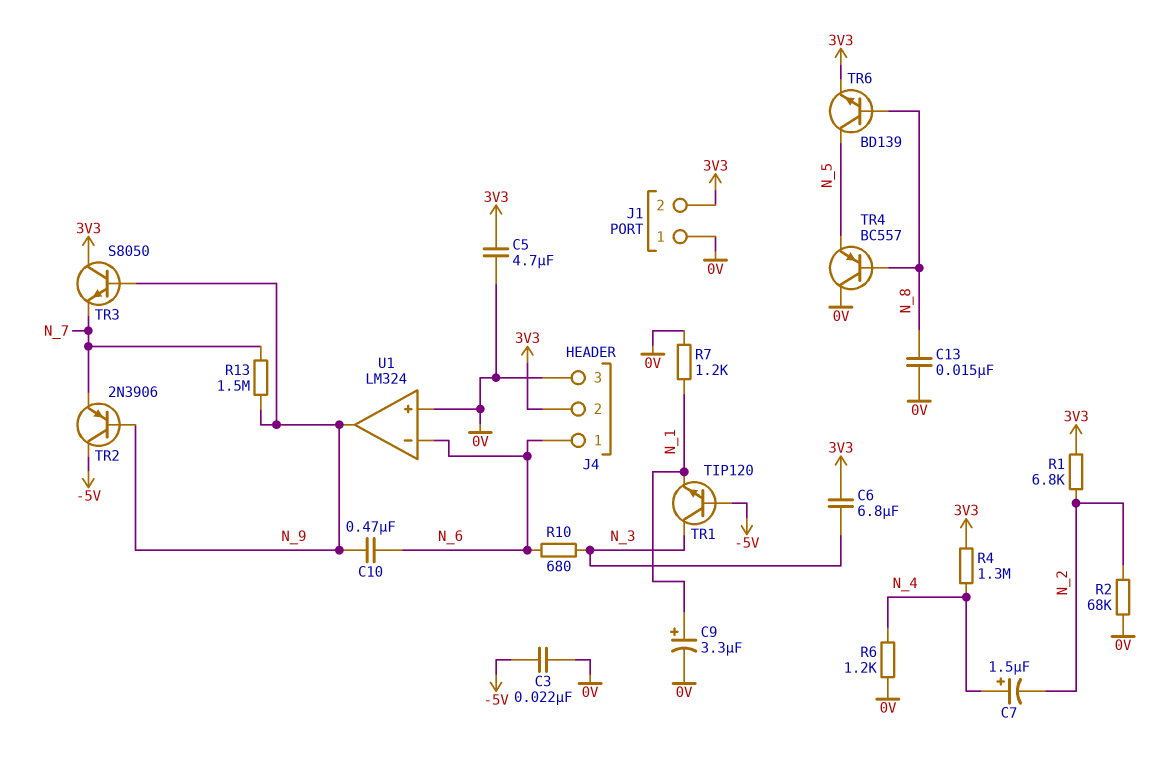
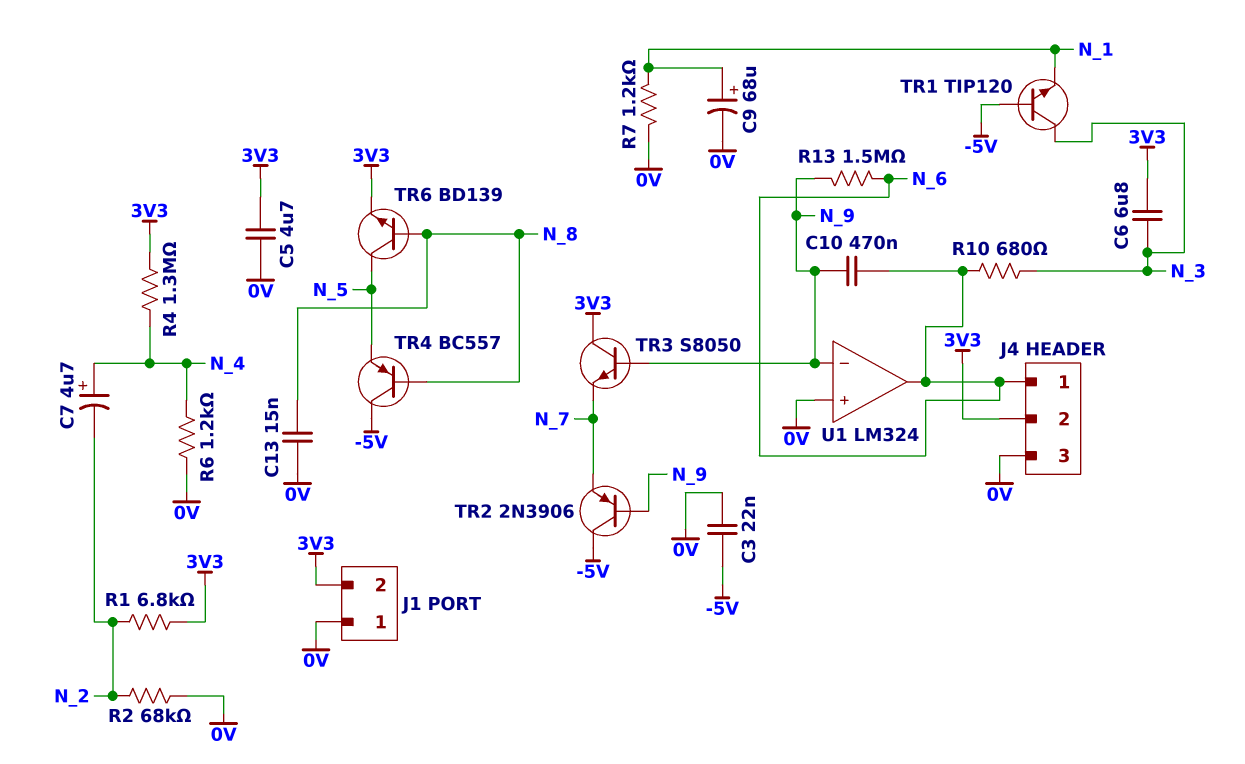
C7: 1.5uF (plus N_4, minus N_2) -> 4.7uF (plus N_4, minus N_2)
C9: 3.3uF (plus N_1, minus 0V) -> 68uF (plus N_1, minus 0V)
R13: 1.5M (N_7, N_9) -> 1.5M (N_6, N_9)
TR4: PNP BC557 (B N_8, C 0V, E N_5) -> PNP BC557 (B N_8, C -5V, E N_5)
U1 pin in-: N_6 -> N_9
U1 pin out: N_9 -> N_6

